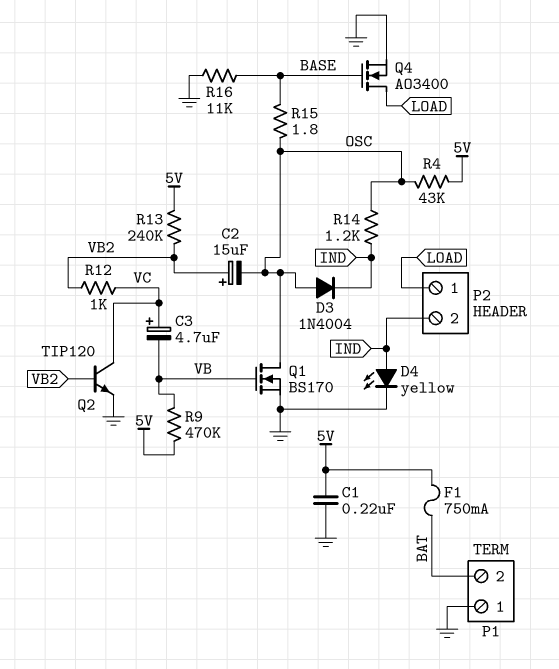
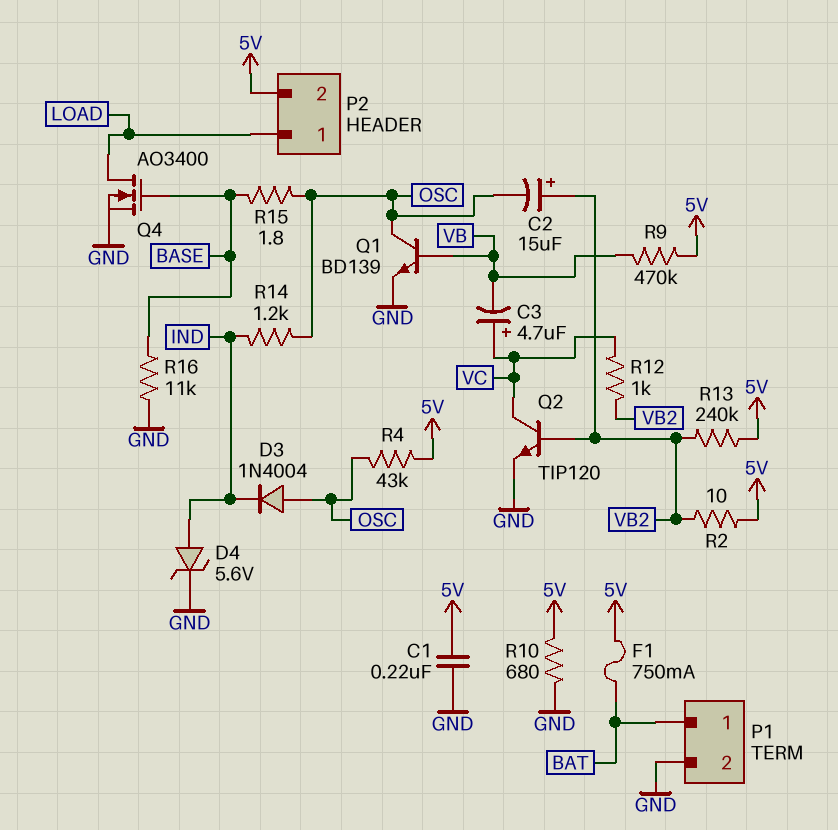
D4: LED yellow (A IND, K GND) -> zener 5.6V (A IND, K GND)
P1 pin 1: GND -> BAT
P1 pin 2: BAT -> GND
P2 pin 2: IND -> 5V
Q1: NMOS BS170 (G VB, D OSC, S GND) -> NPN BD139 (B VB, C OSC, E GND)
R2: none -> 10 (5V, VB2)
R10: none -> 680 (5V, GND)

